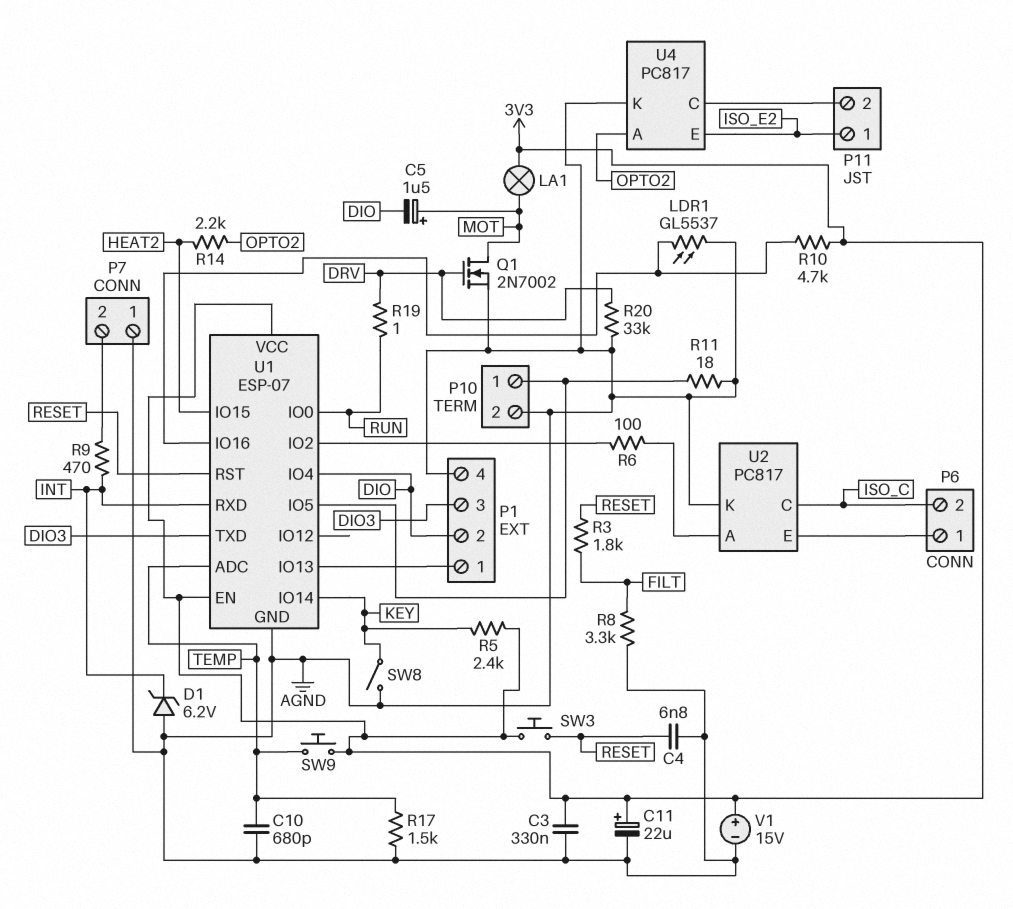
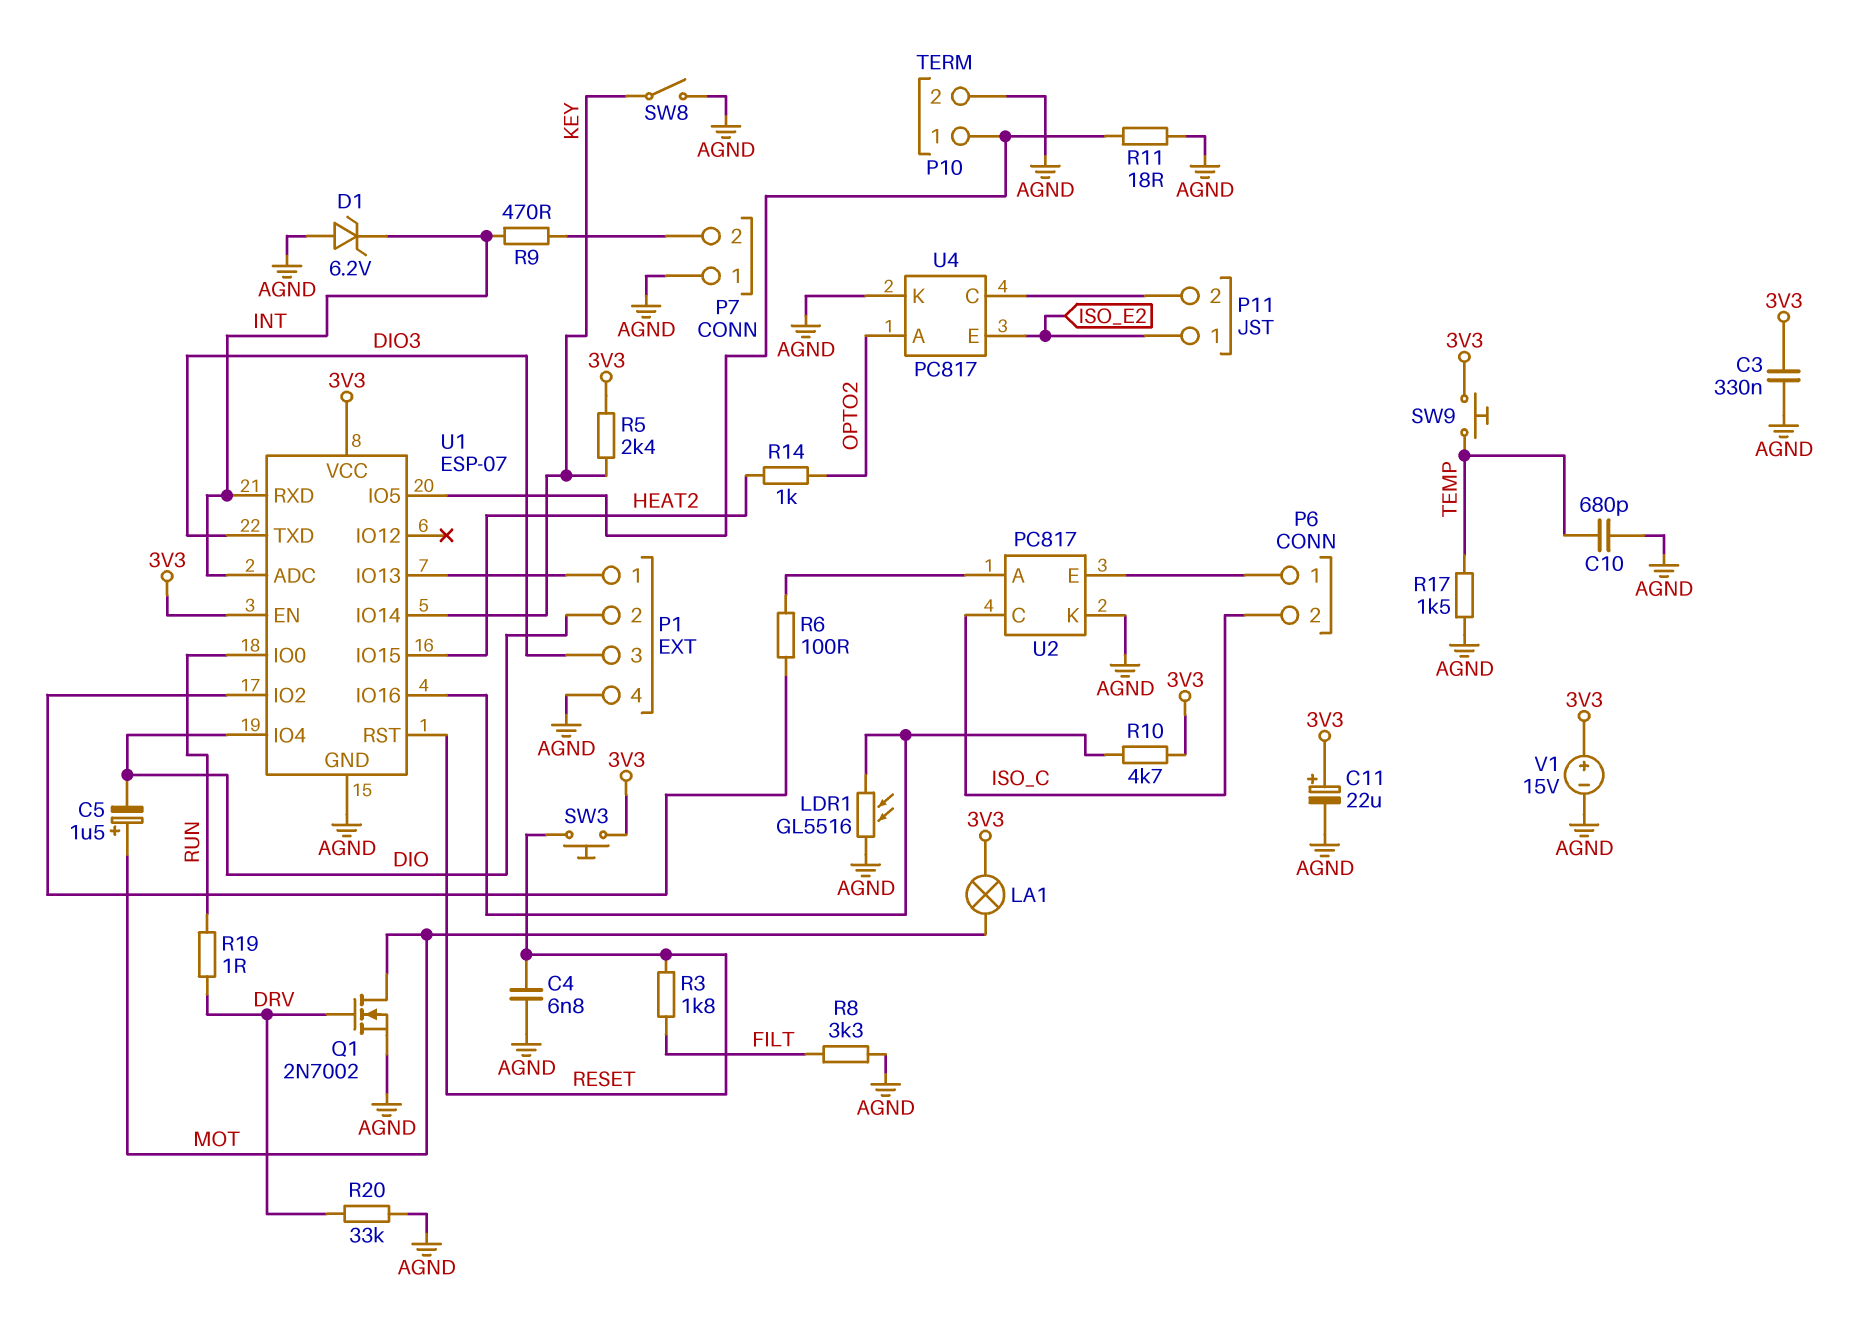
LDR1: GL5537 (AGND, U1/IO16) -> GL5516 (AGND, U1/IO16)
R14: 2.2k (HEAT2, OPTO2) -> 1k (HEAT2, OPTO2)
U1 pin ADC: TEMP -> INT

